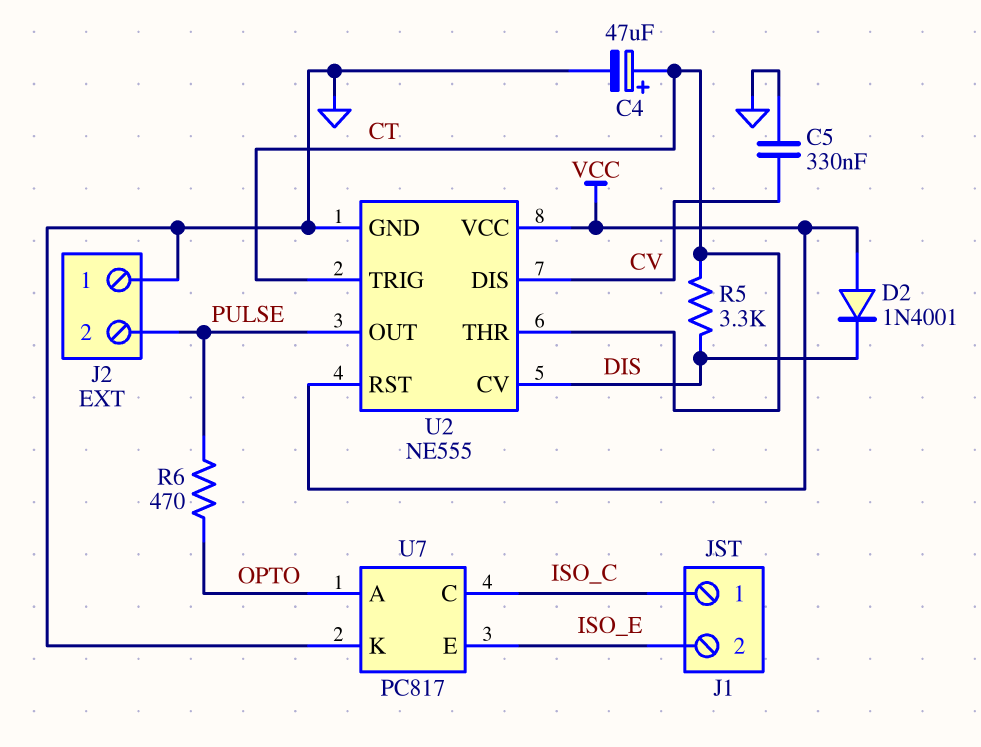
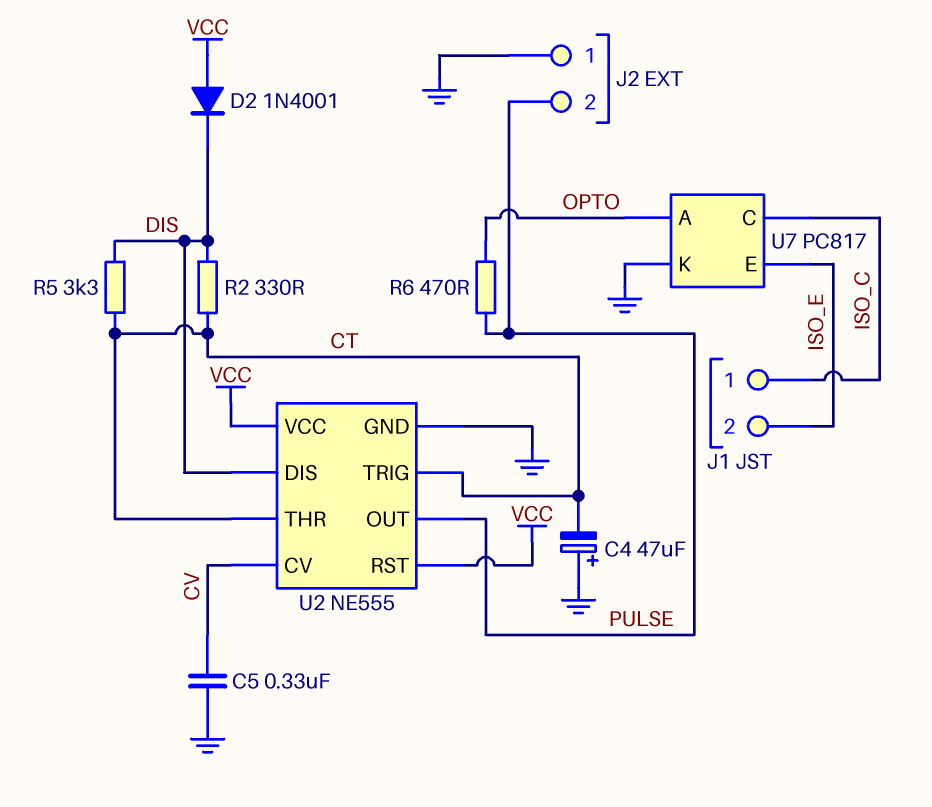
C4: 47uF (plus CT, minus GND) -> 47uF (plus GND, minus CT)
R2: none -> 330 (CT, DIS)
U2 pin CV: DIS -> CV
U2 pin DIS: CV -> DIS

